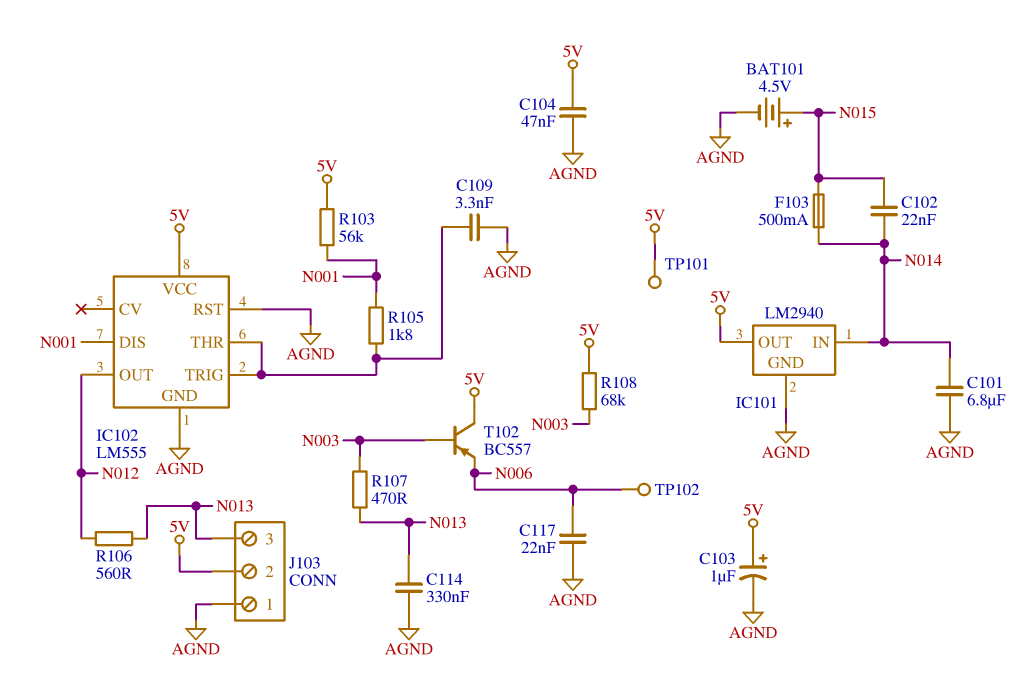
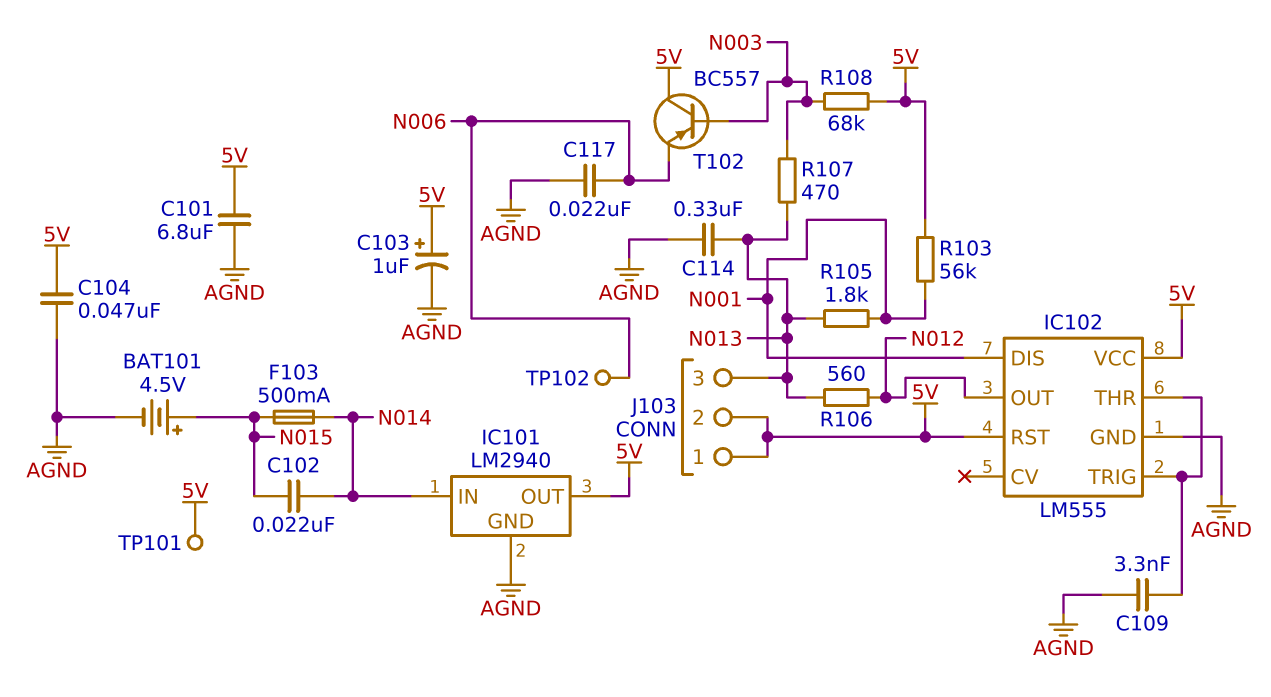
C101: 6.8uF (AGND, N014) -> 6.8uF (5V, AGND)
IC102 pin RST: AGND -> 5V
J103 pin 1: AGND -> 5V
R105: 1.8k (IC102/THR, N001) -> 1.8k (N001, N013)

